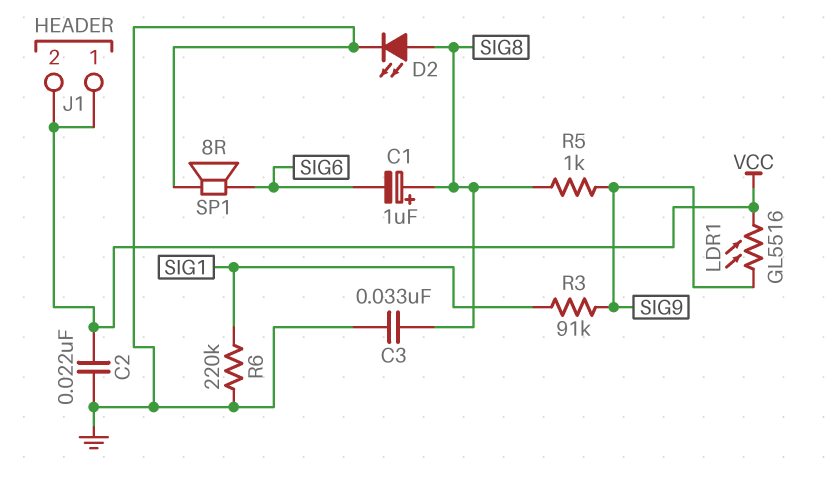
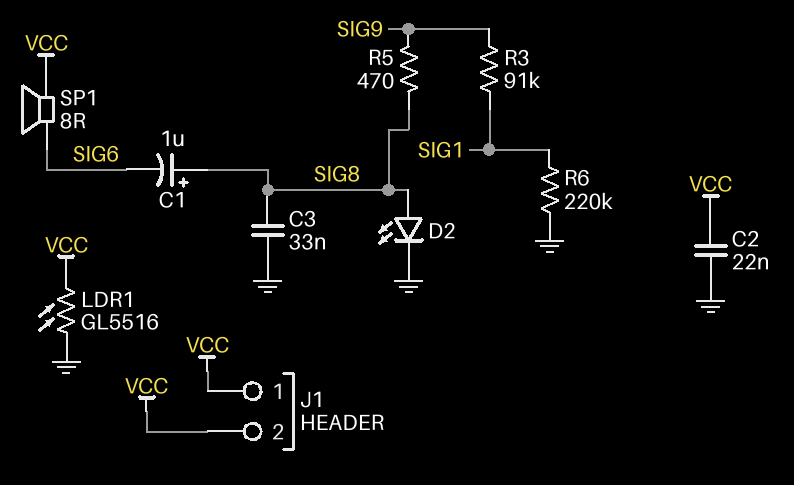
LDR1: GL5516 (SIG9, VCC) -> GL5516 (GND, VCC)
R5: 1k (SIG8, SIG9) -> 470 (SIG8, SIG9)
SP1: speaker 8R (GND, SIG6) -> speaker 8R (SIG6, VCC)

